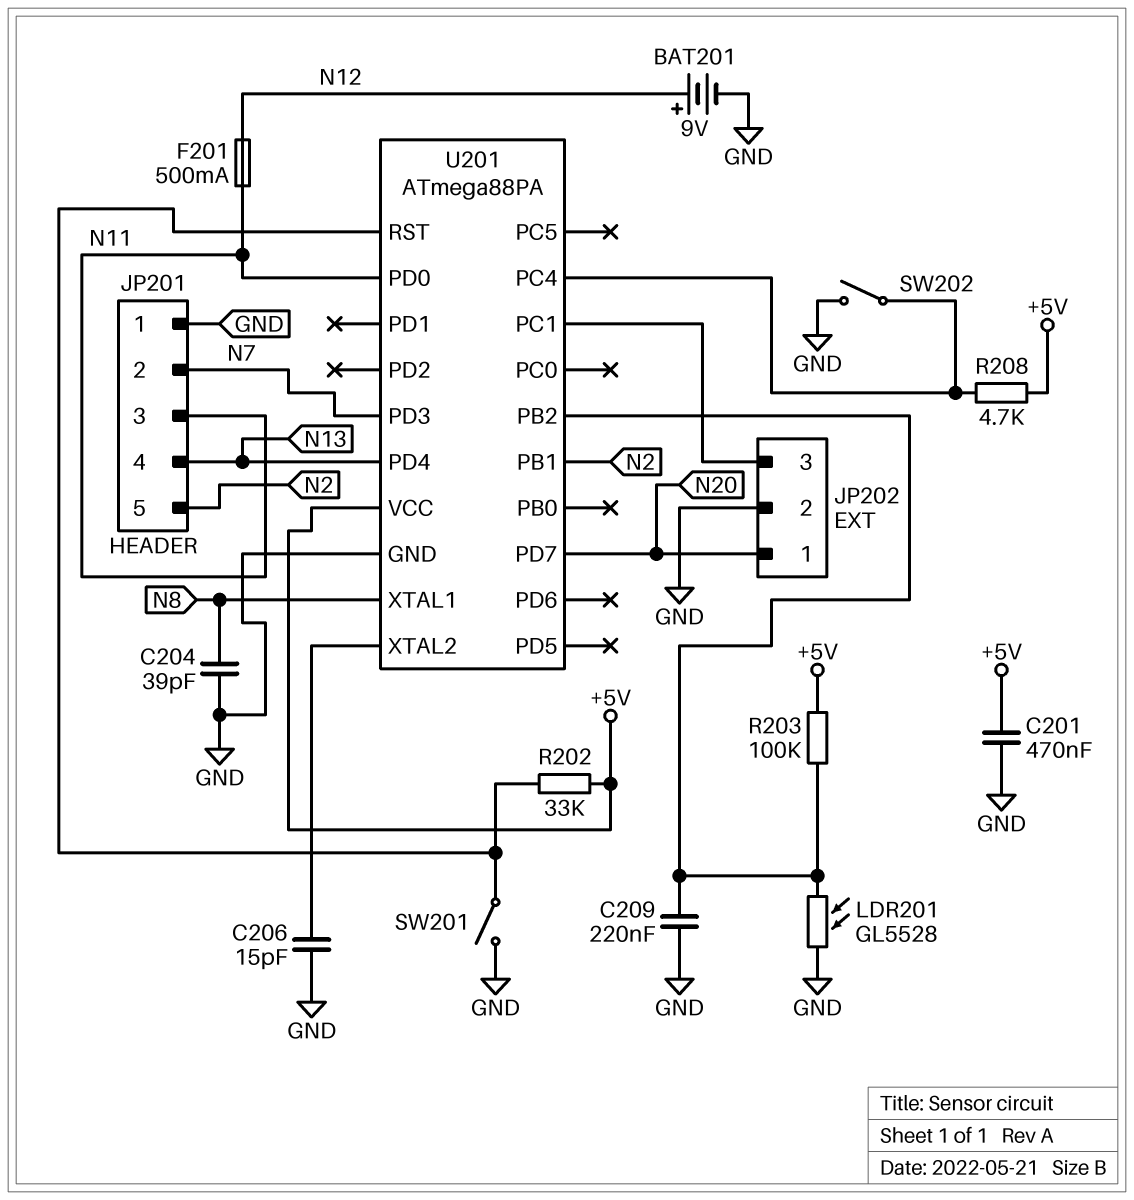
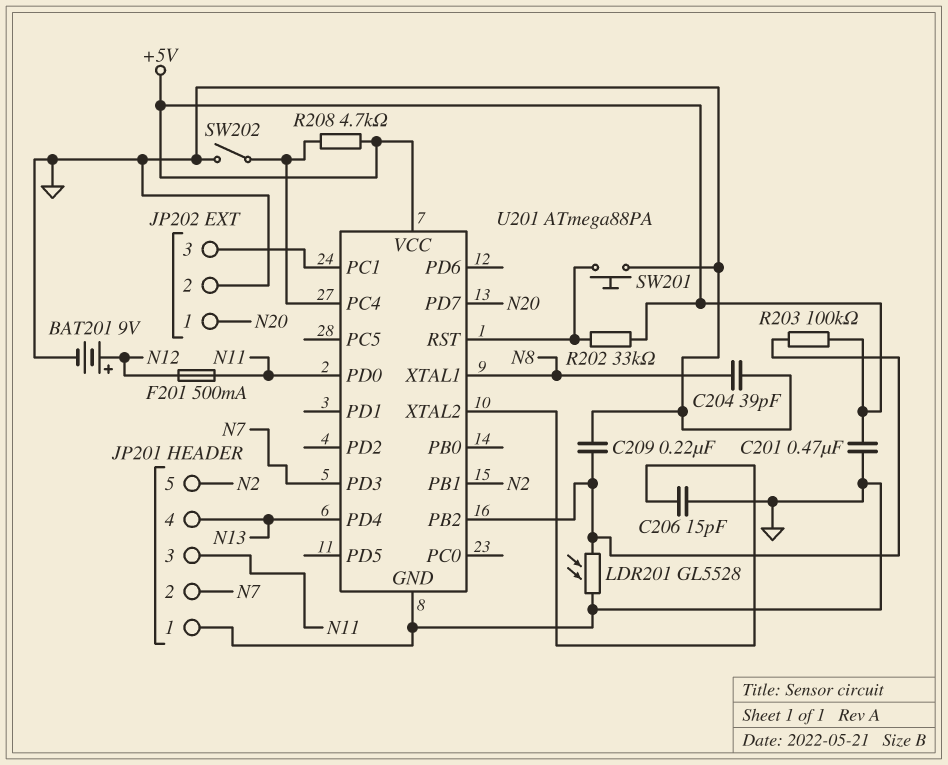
SW201: switch (GND, U201/RST) -> button (GND, U201/RST)

